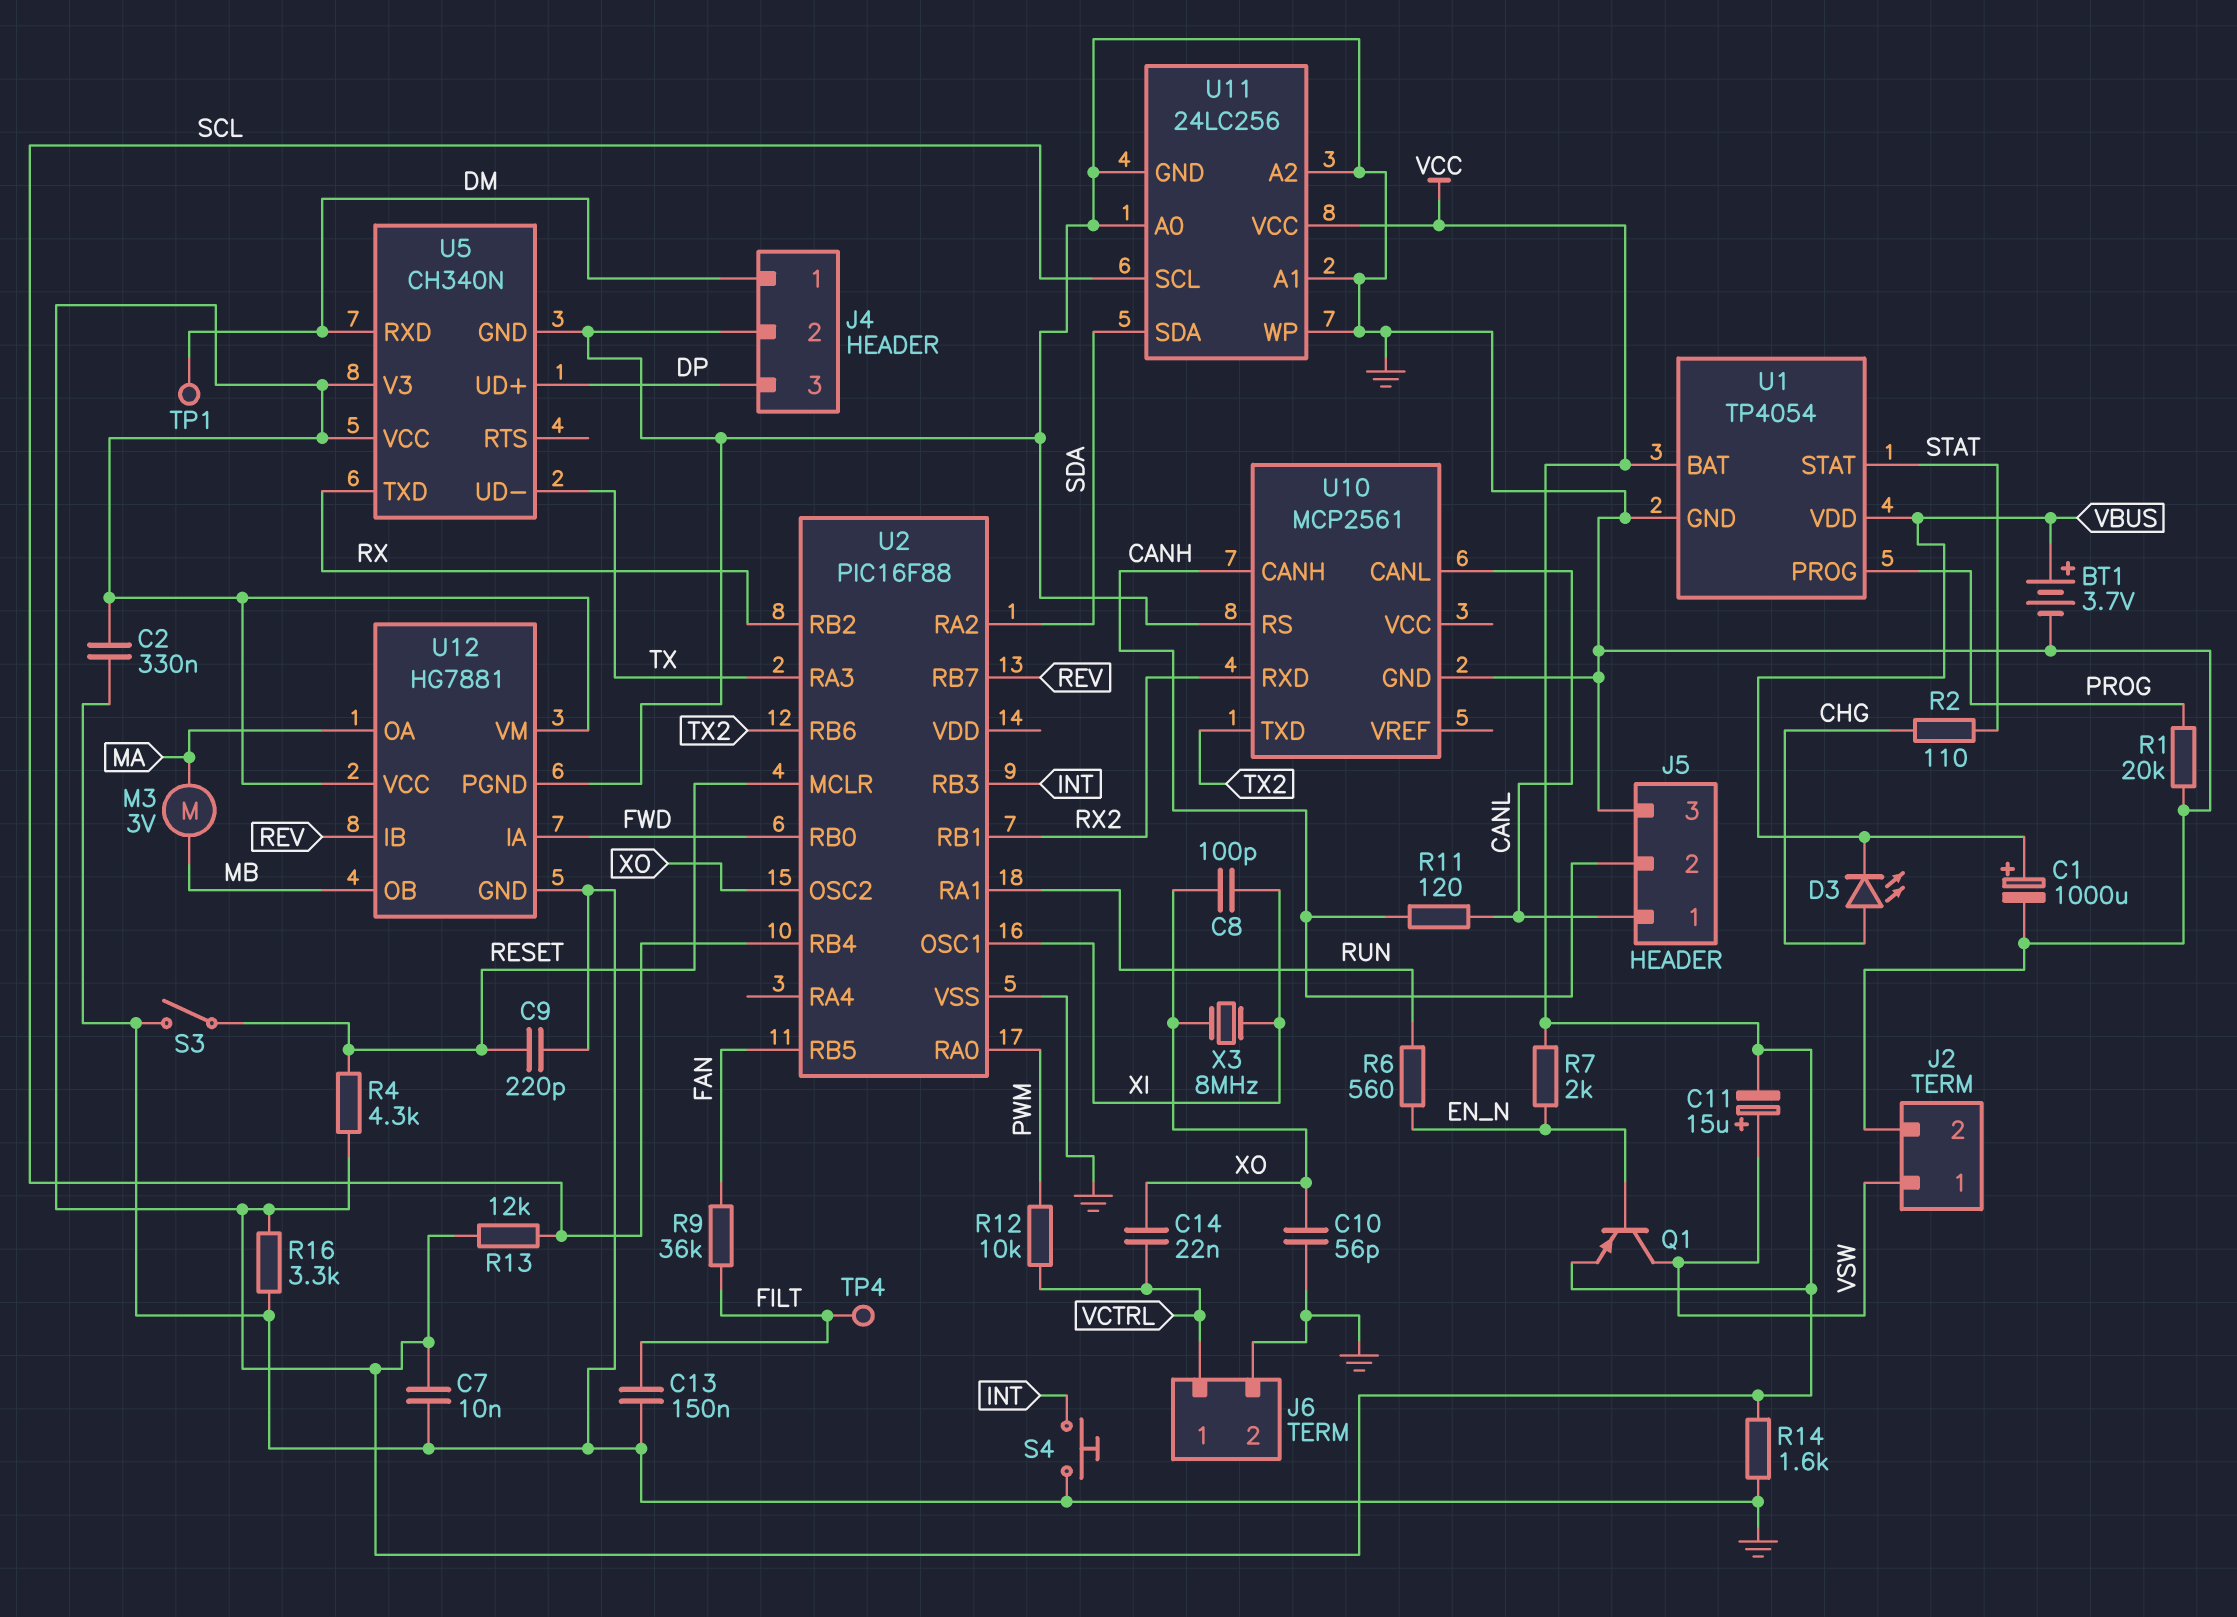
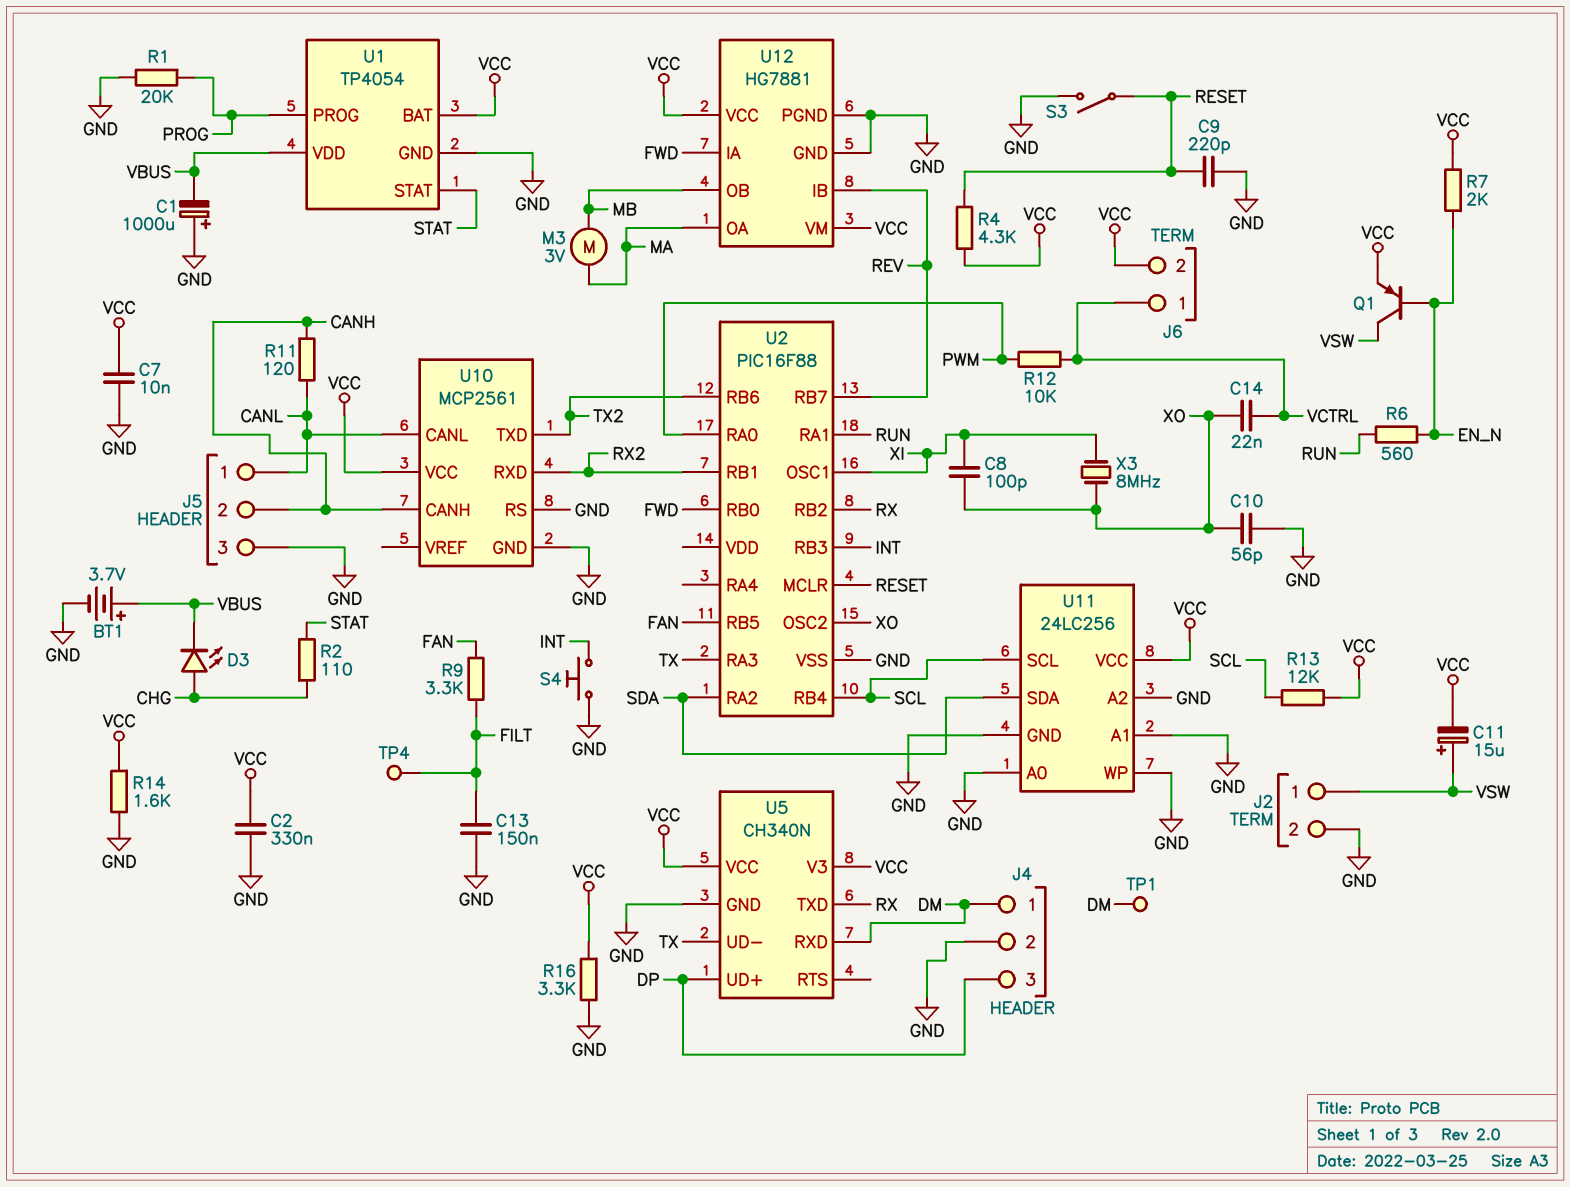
C1: 1000uF (plus VBUS, minus GND) -> 1000uF (plus GND, minus VBUS)
J6 pin 2: GND -> VCC
R9: 36k (FAN, FILT) -> 3.3k (FAN, FILT)
U10 pin VCC: none -> VCC

